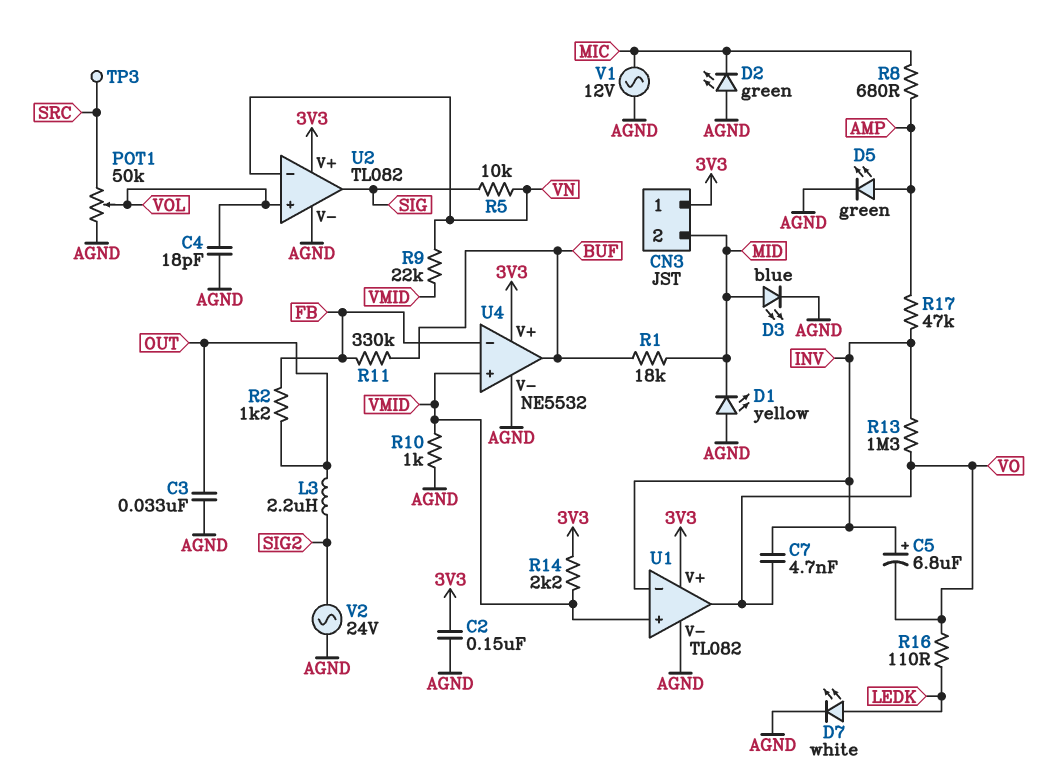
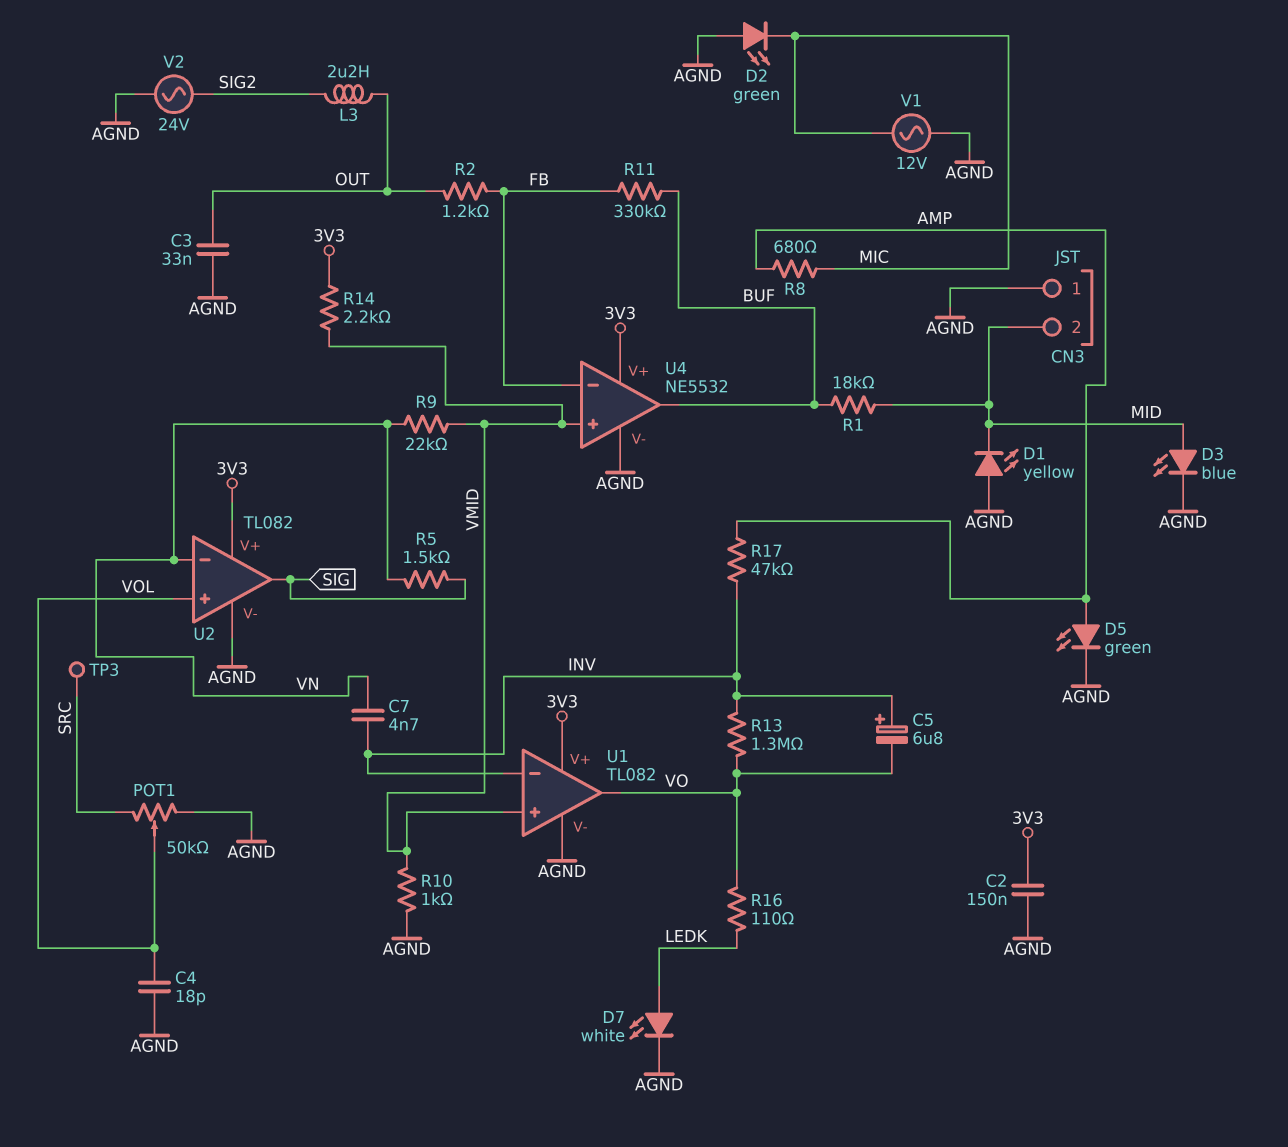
C7: 4.7nF (INV, VO) -> 4.7nF (INV, VN)
CN3 pin 1: 3V3 -> AGND
R5: 10k (SIG, VN) -> 1.5k (SIG, VN)

